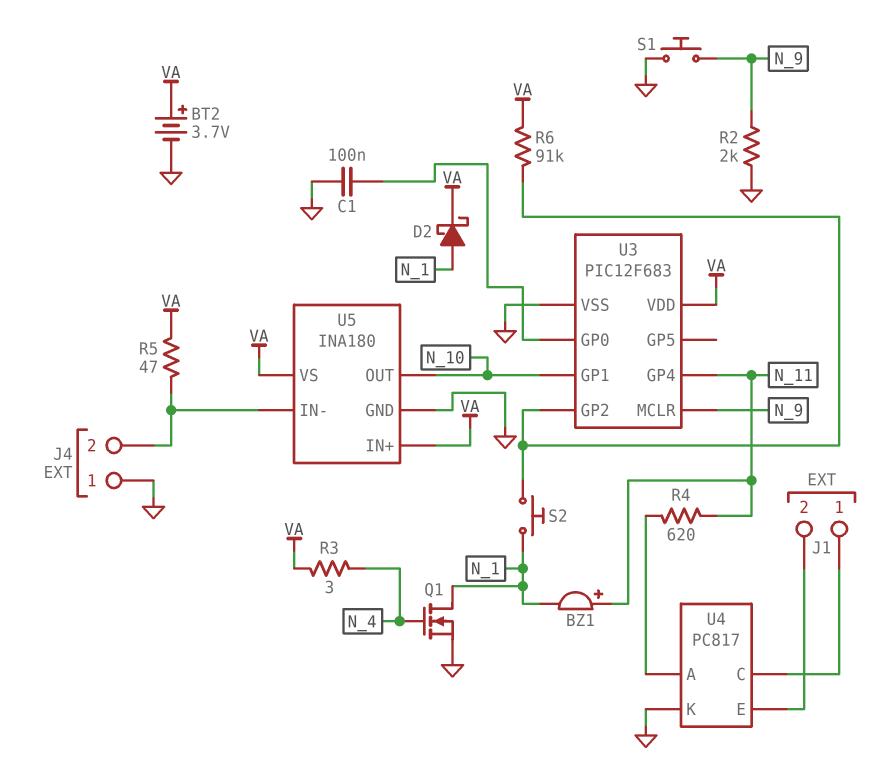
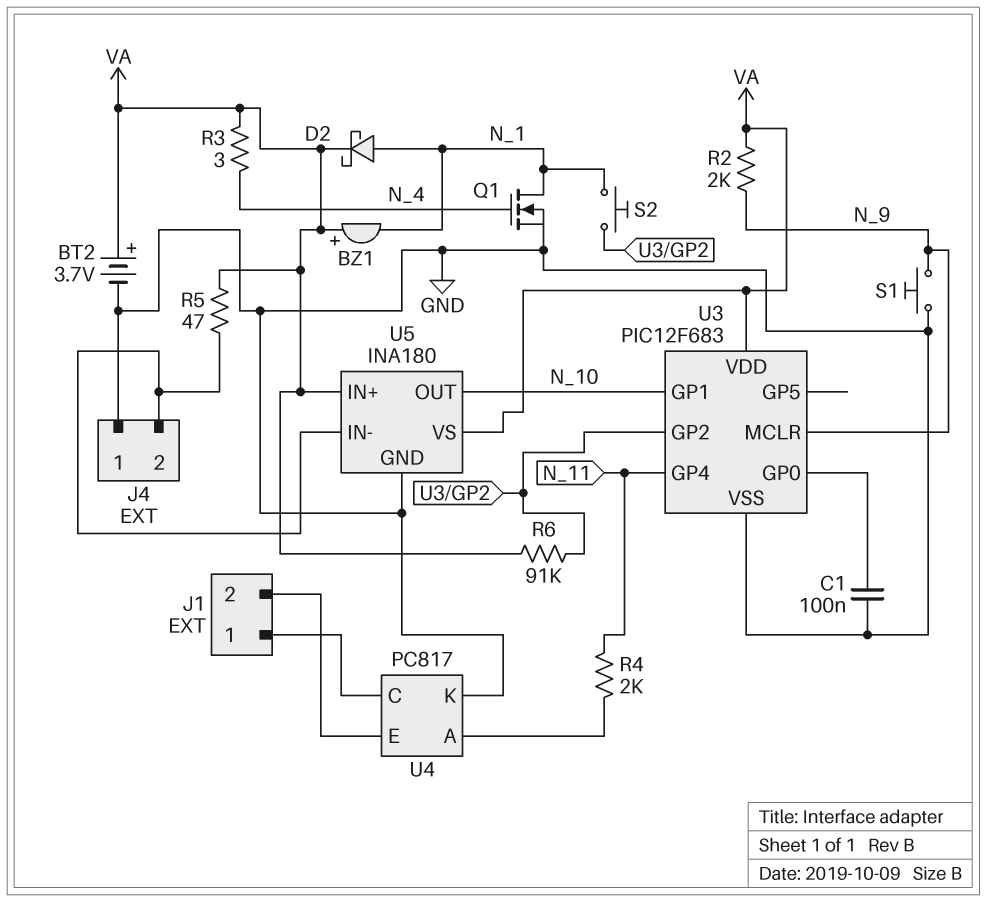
BZ1: buzzer (plus N_11, minus N_1) -> buzzer (plus VA, minus N_1)
R2: 2k (GND, N_9) -> 2k (N_9, VA)
R4: 620 (N_11, U4/A) -> 2k (N_11, U4/A)

